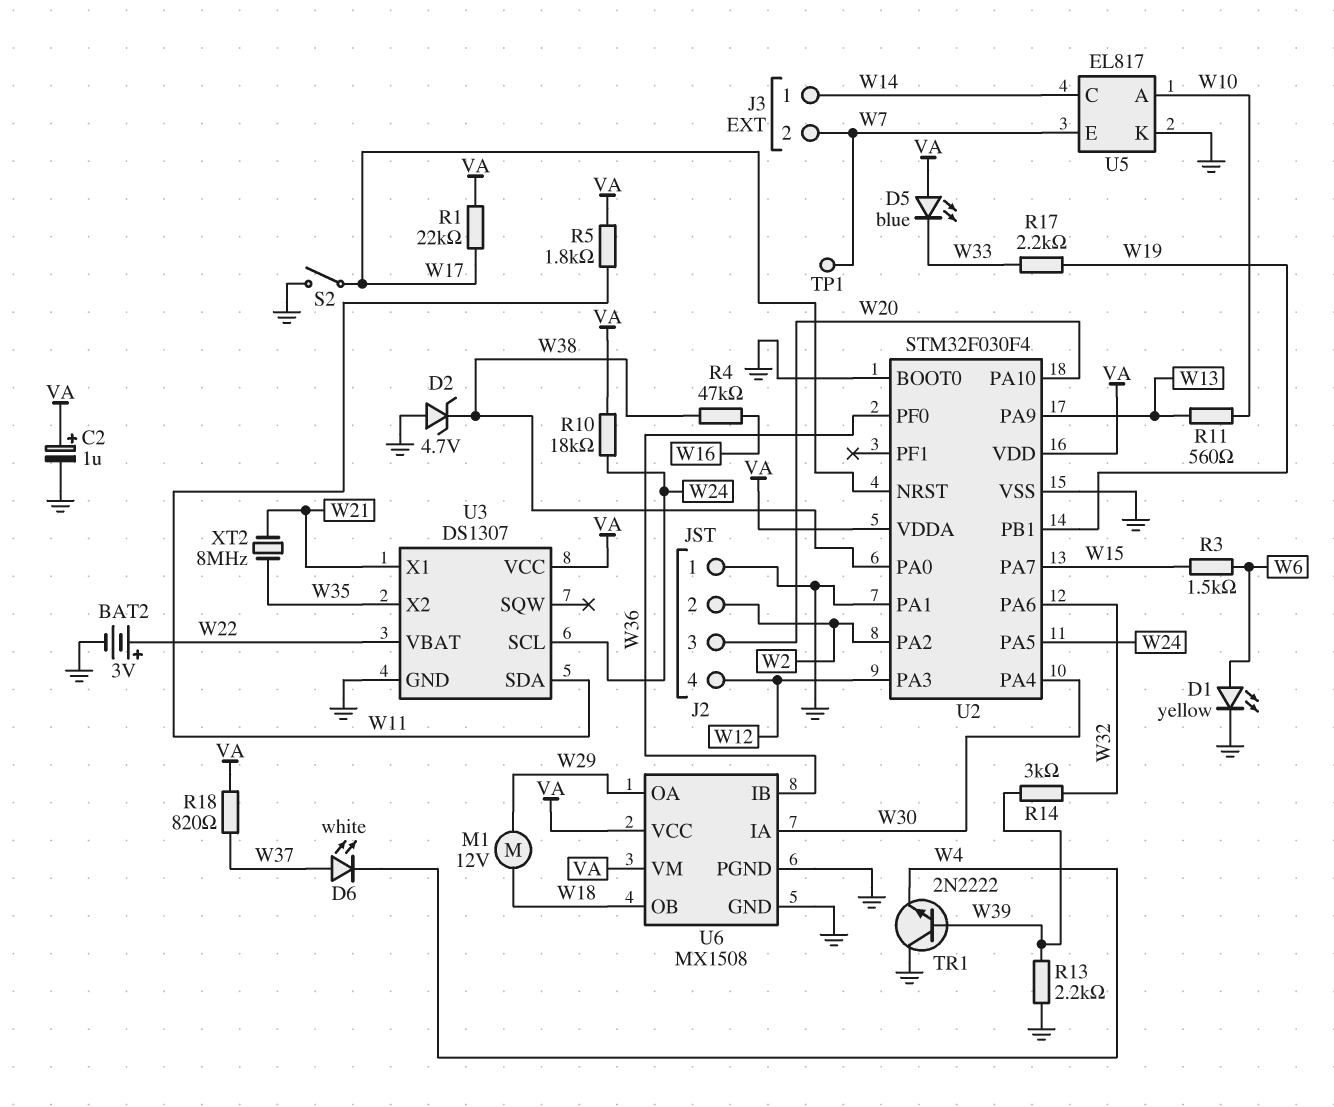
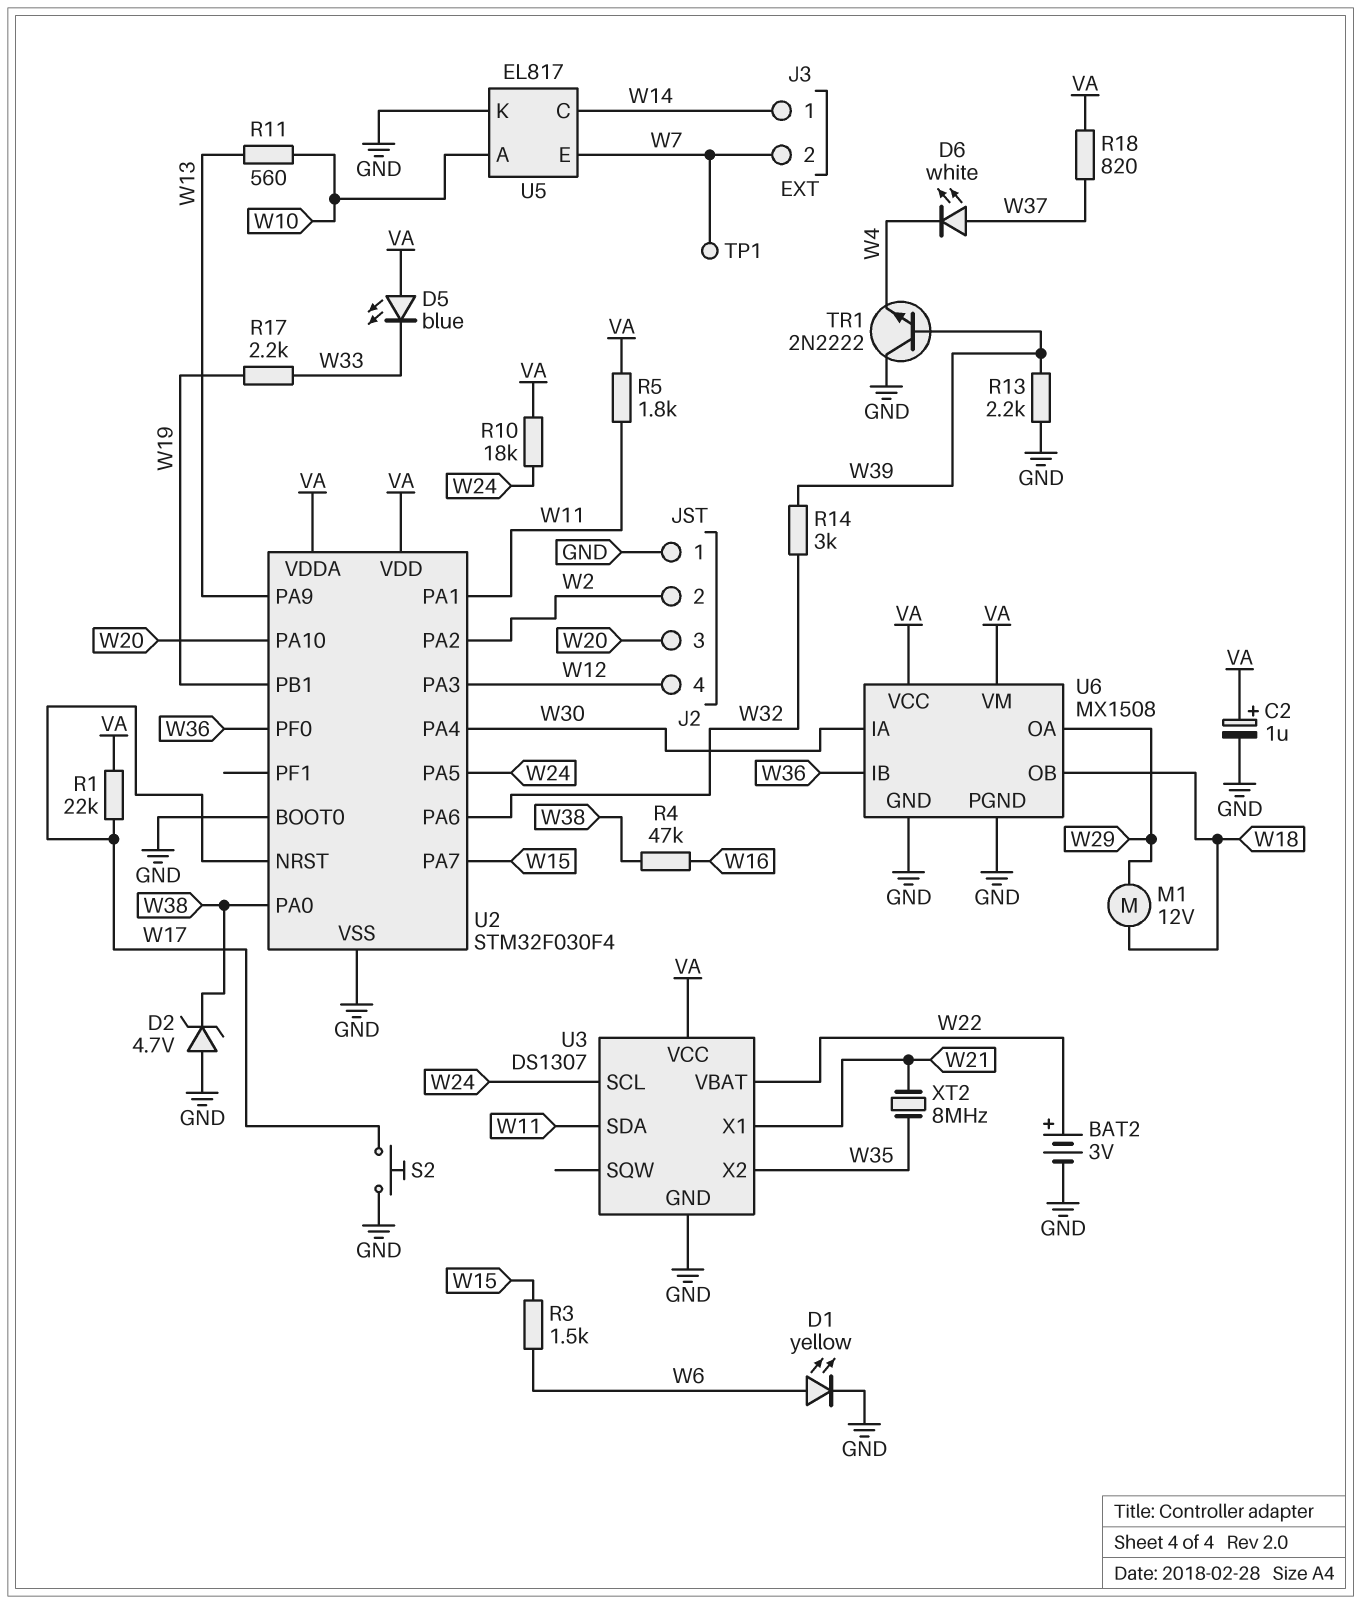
S2: switch (GND, W17) -> button (GND, W17)
U2 pin PA1: GND -> W11

